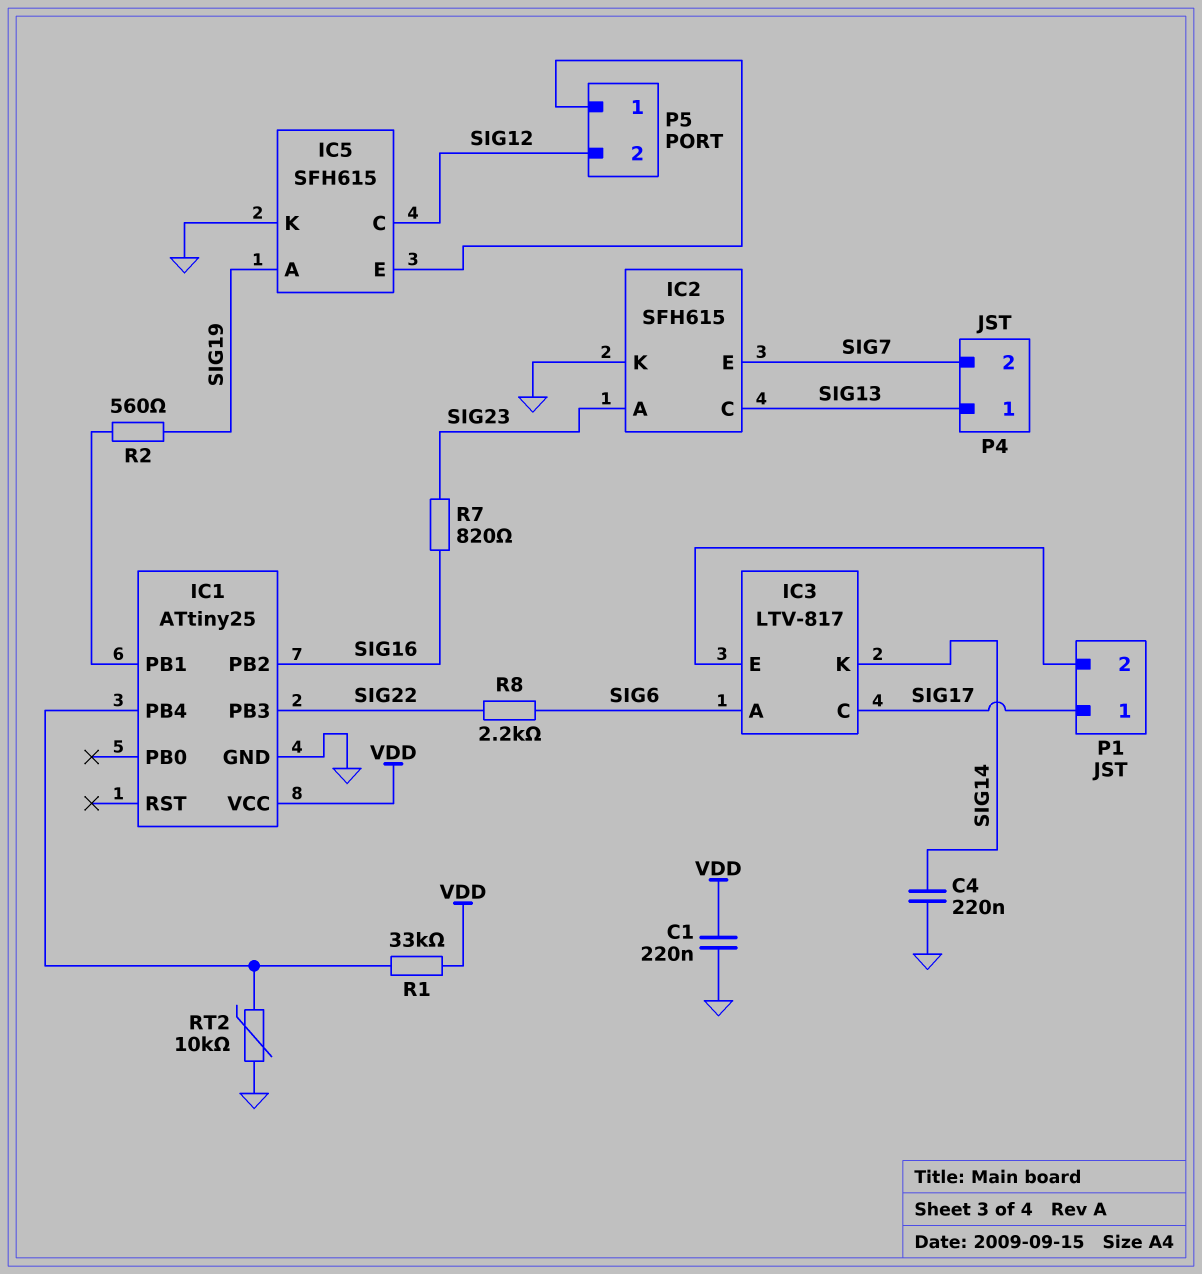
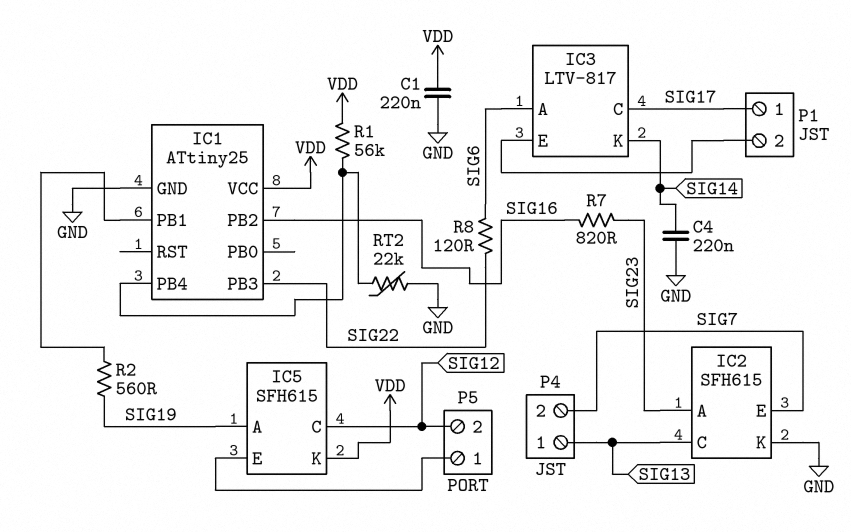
IC5 pin K: GND -> VDD
R1: 33k (IC1/PB4, VDD) -> 56k (IC1/PB4, VDD)
R8: 2.2k (SIG6, SIG22) -> 120 (SIG6, SIG22)
RT2: 10k (GND, IC1/PB4) -> 22k (GND, IC1/PB4)

